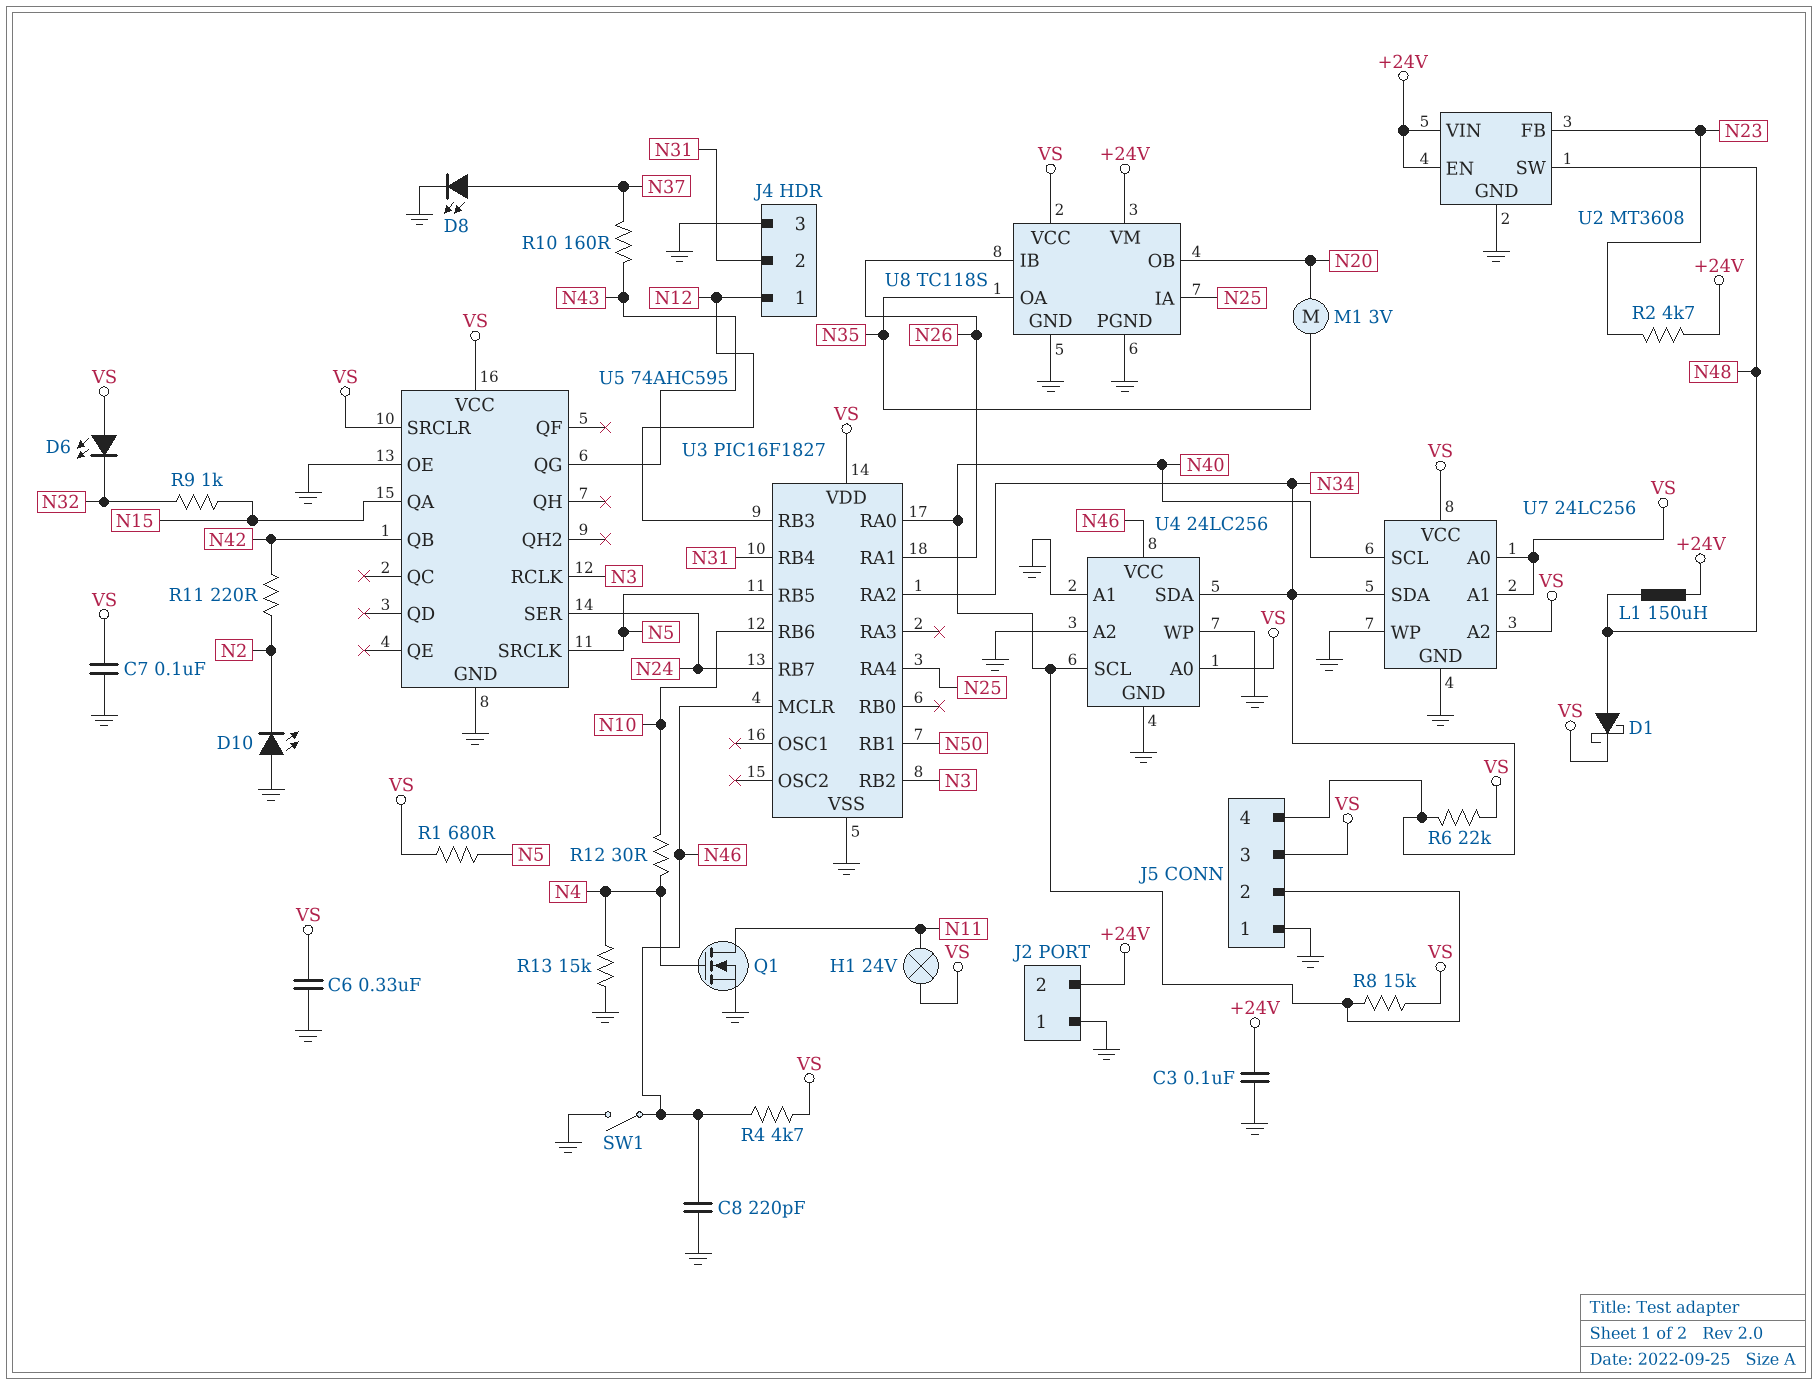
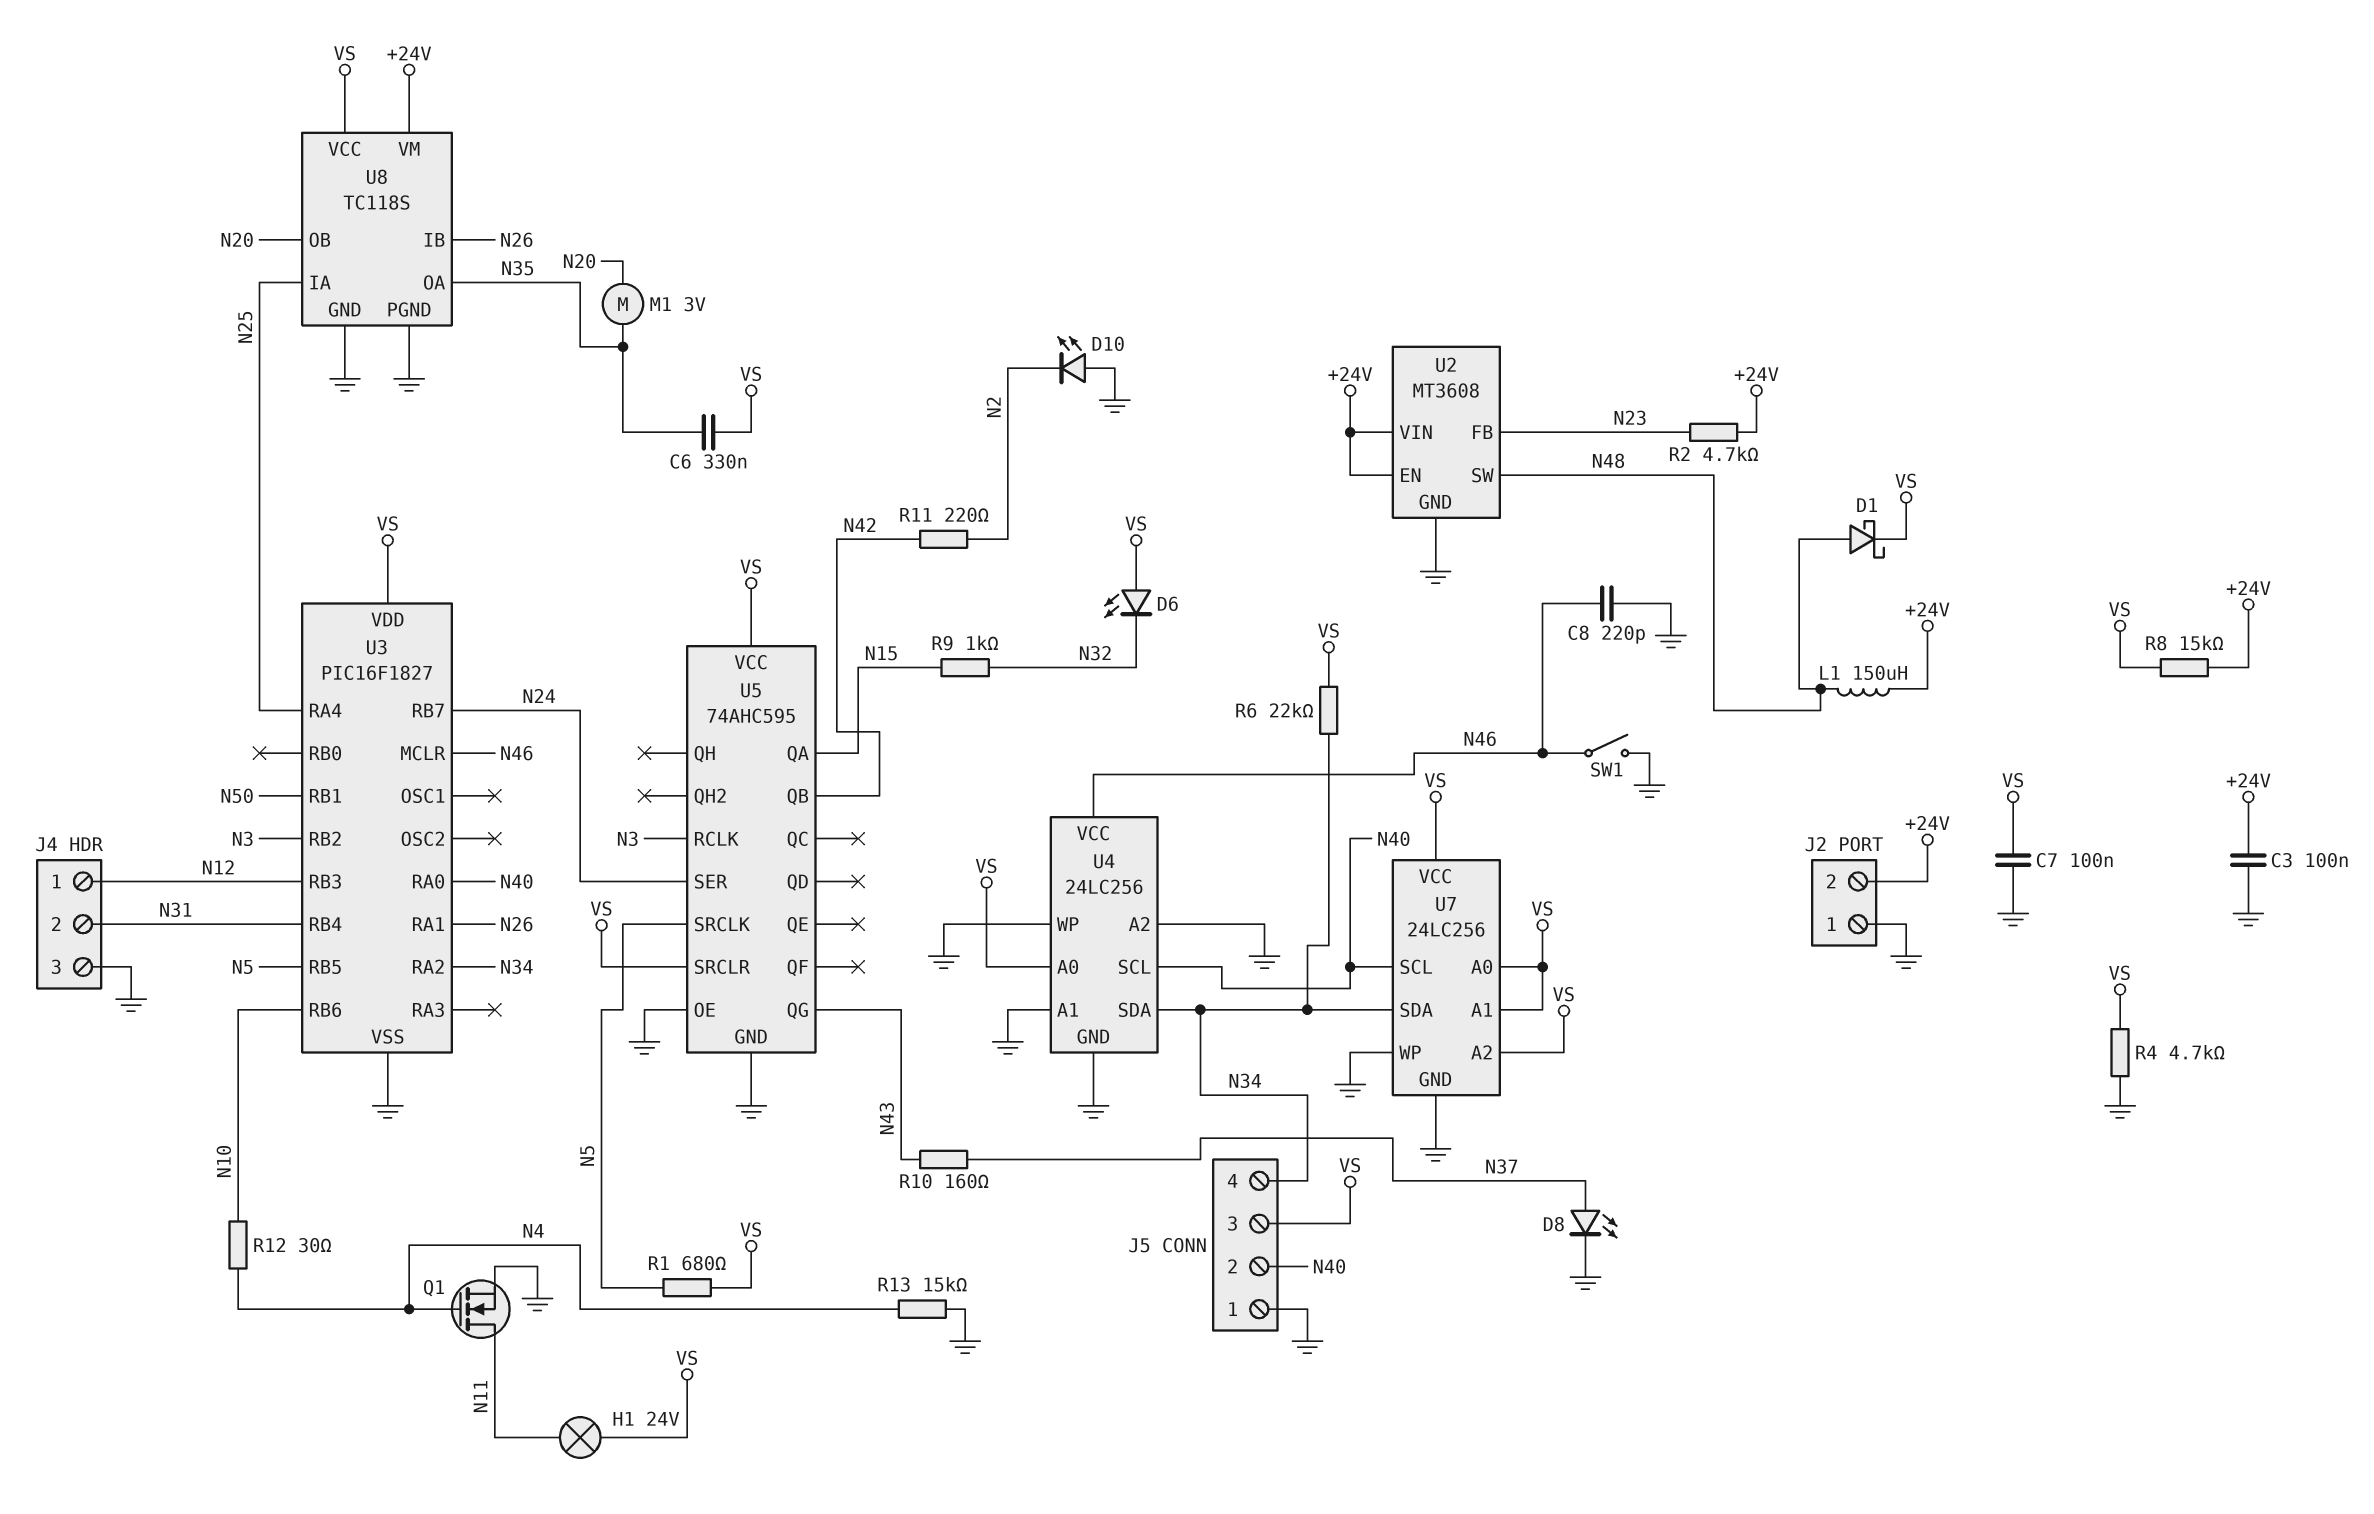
C6: 330nF (GND, VS) -> 330nF (N35, VS)
R4: 4.7k (N46, VS) -> 4.7k (GND, VS)
R8: 15k (N40, VS) -> 15k (+24V, VS)

